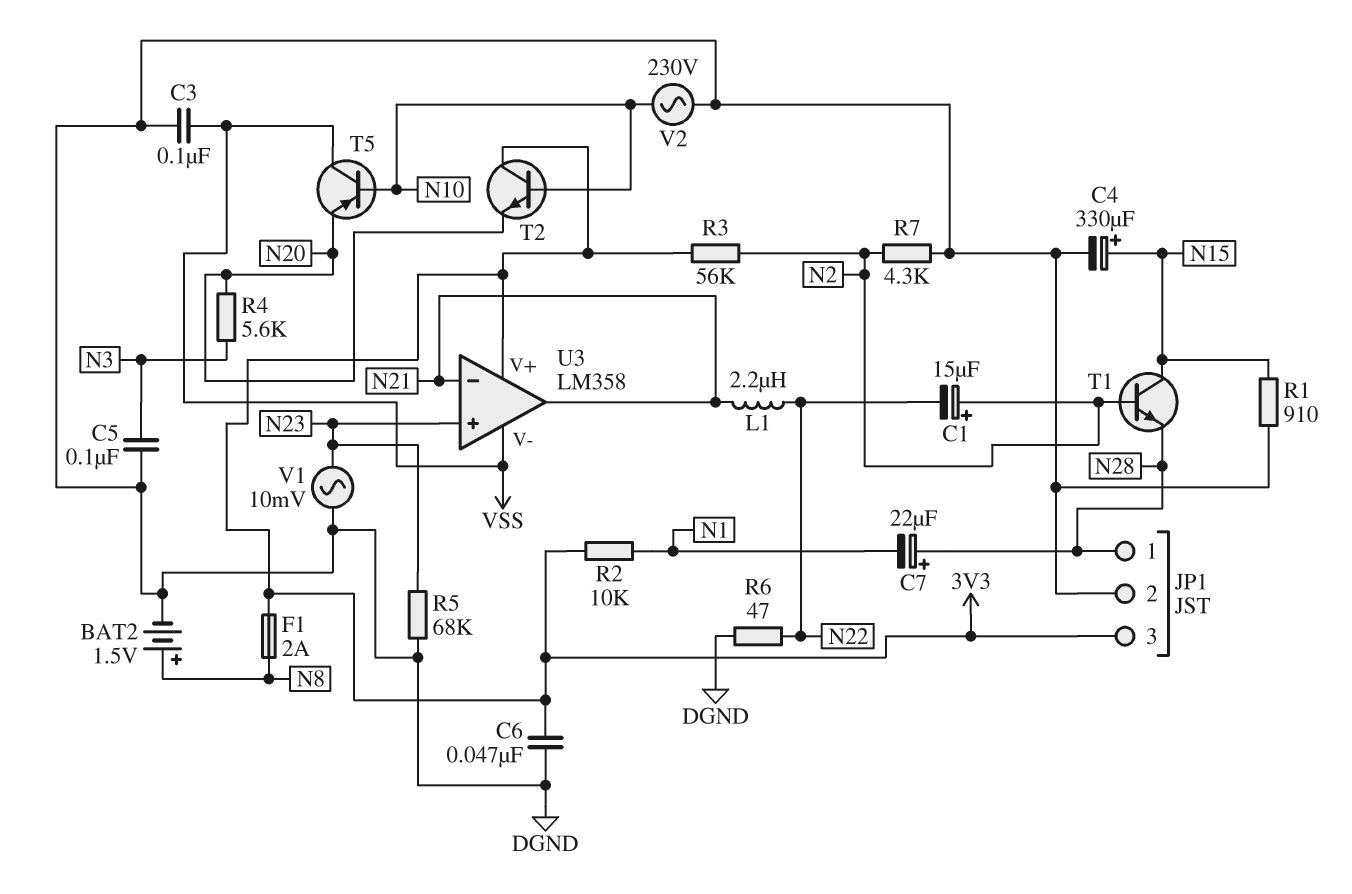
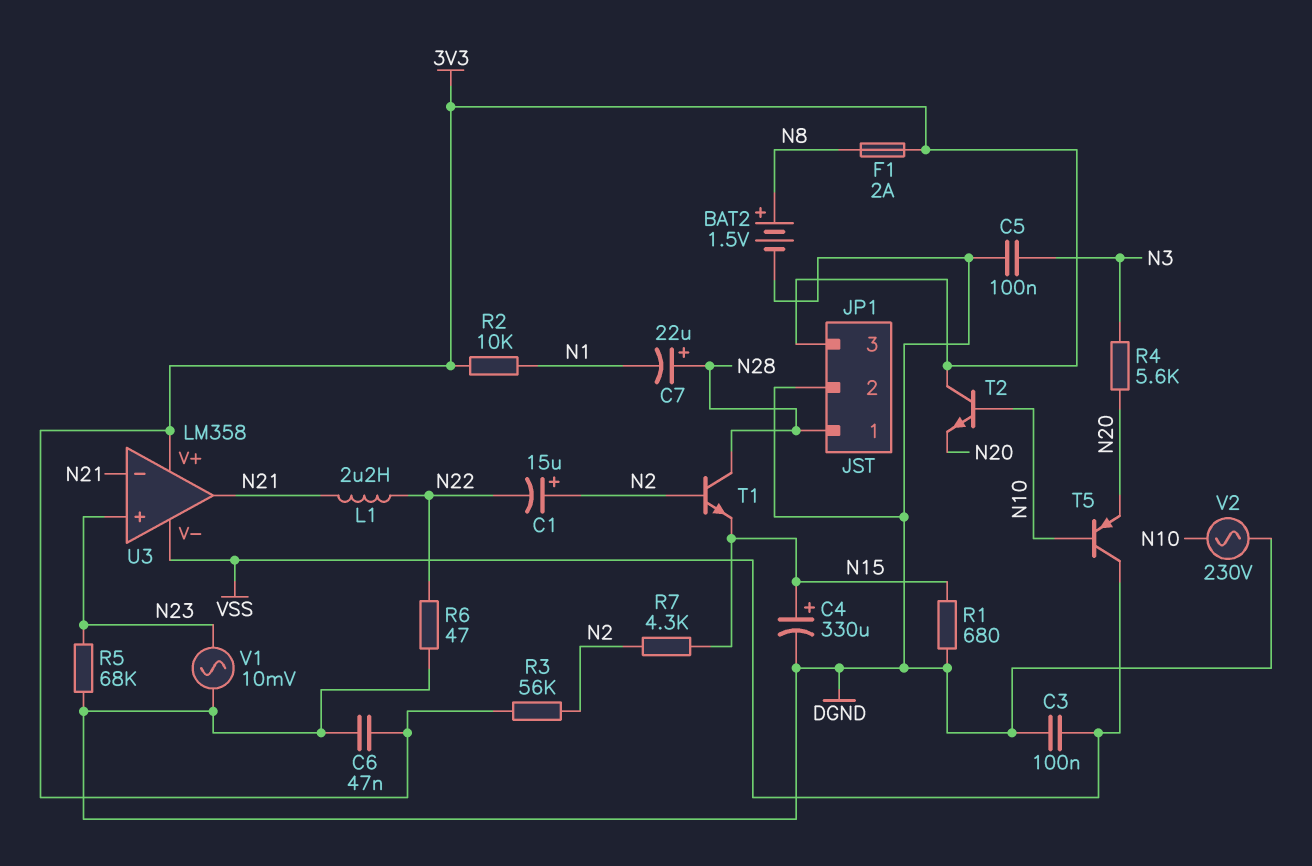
R1: 910 (DGND, N15) -> 680 (DGND, N15)
R7: 4.3k (DGND, N2) -> 4.3k (N2, N15)
T1: NPN (B N2, C N15, E N28) -> NPN (B N2, C N28, E N15)

